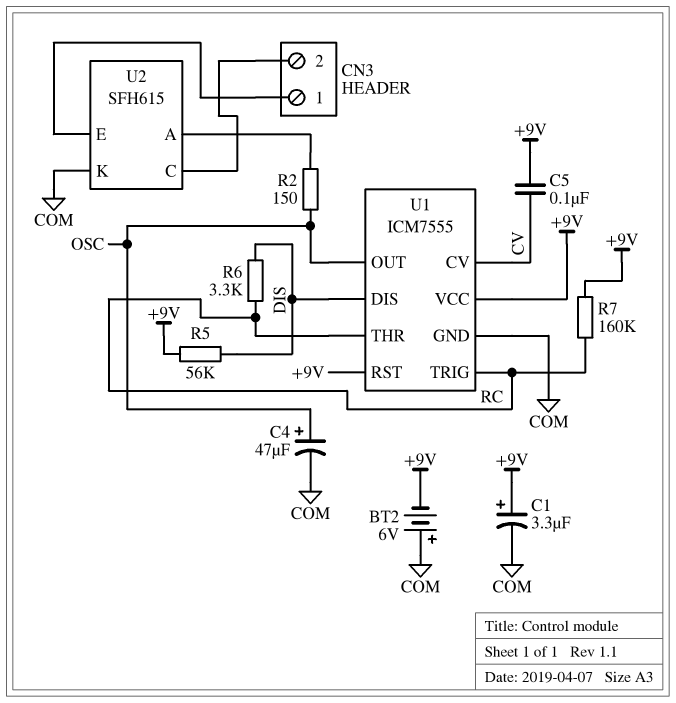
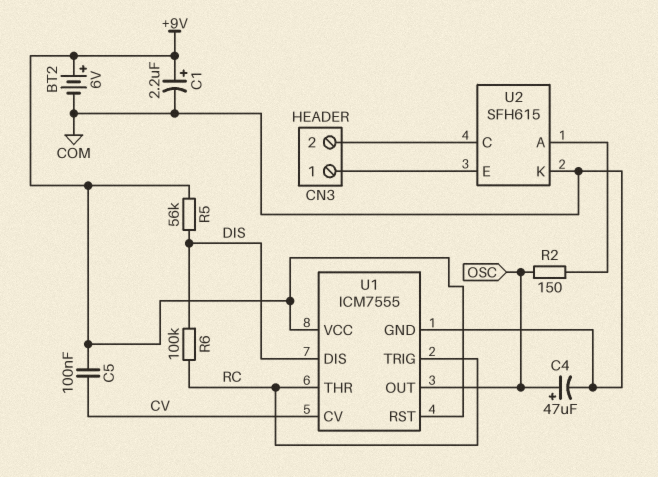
BT2: 6V (plus COM, minus +9V) -> 6V (plus +9V, minus COM)
C1: 3.3uF (plus +9V, minus COM) -> 2.2uF (plus +9V, minus COM)
R6: 3.3k (DIS, RC) -> 100k (DIS, RC)
R7: 160k (+9V, RC) -> none

